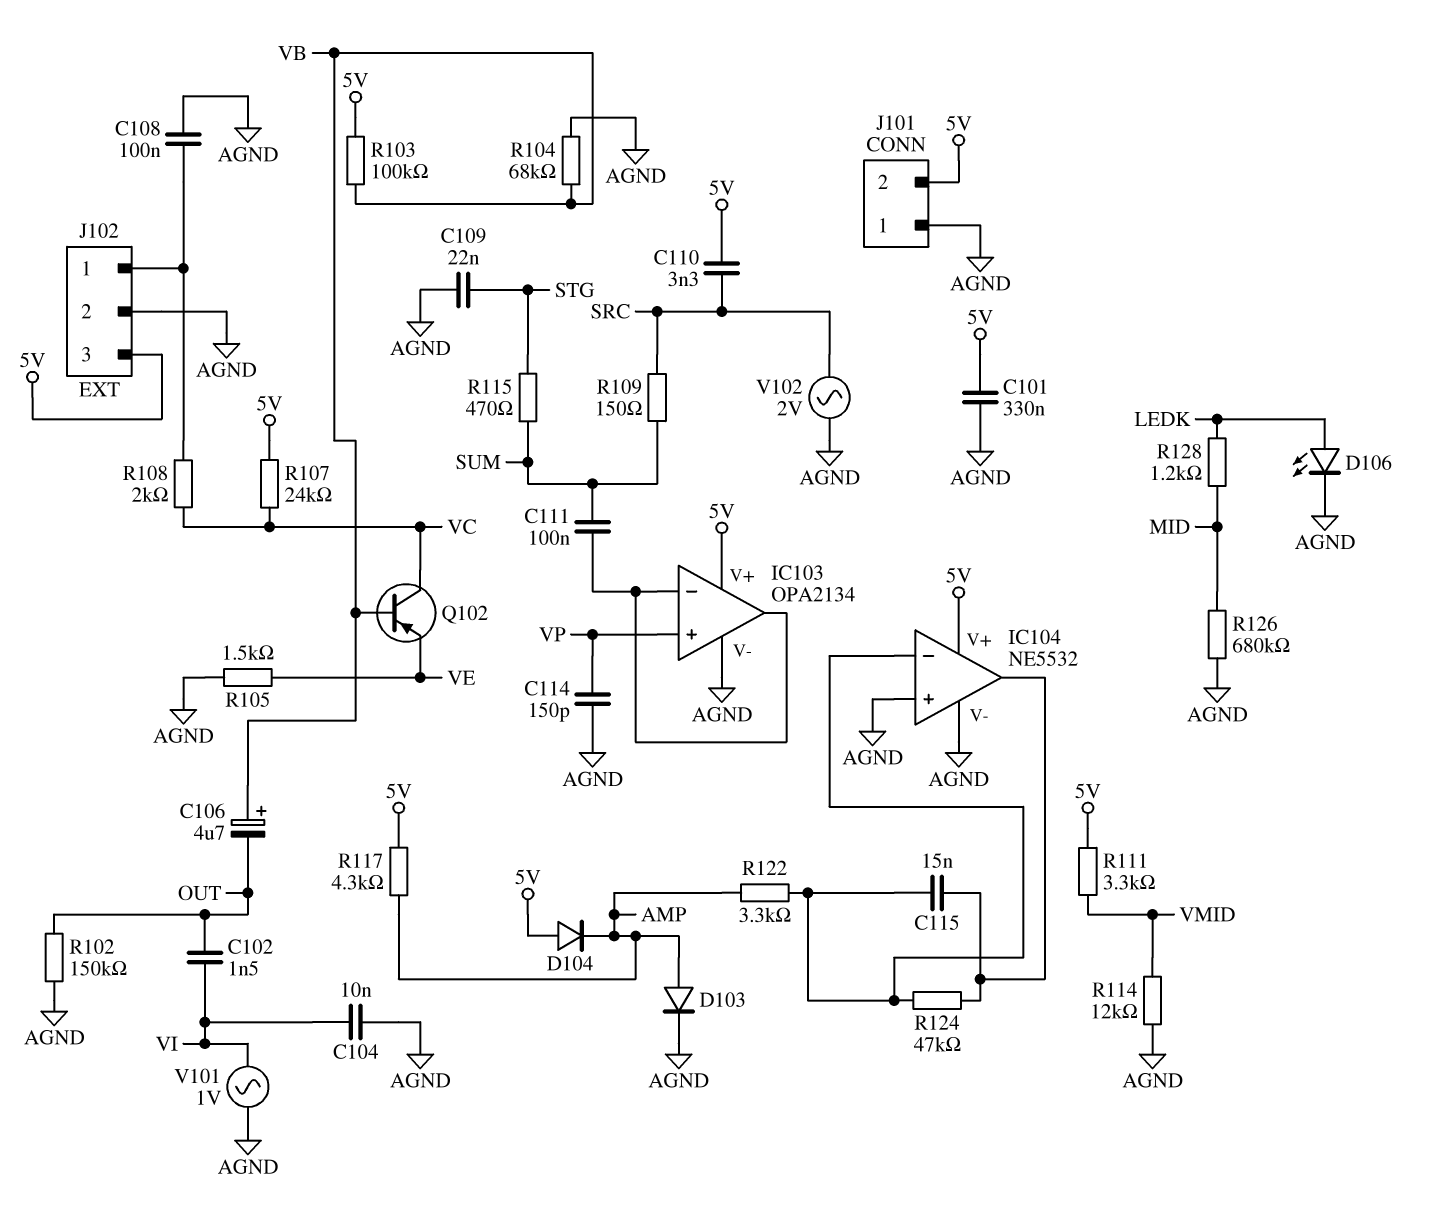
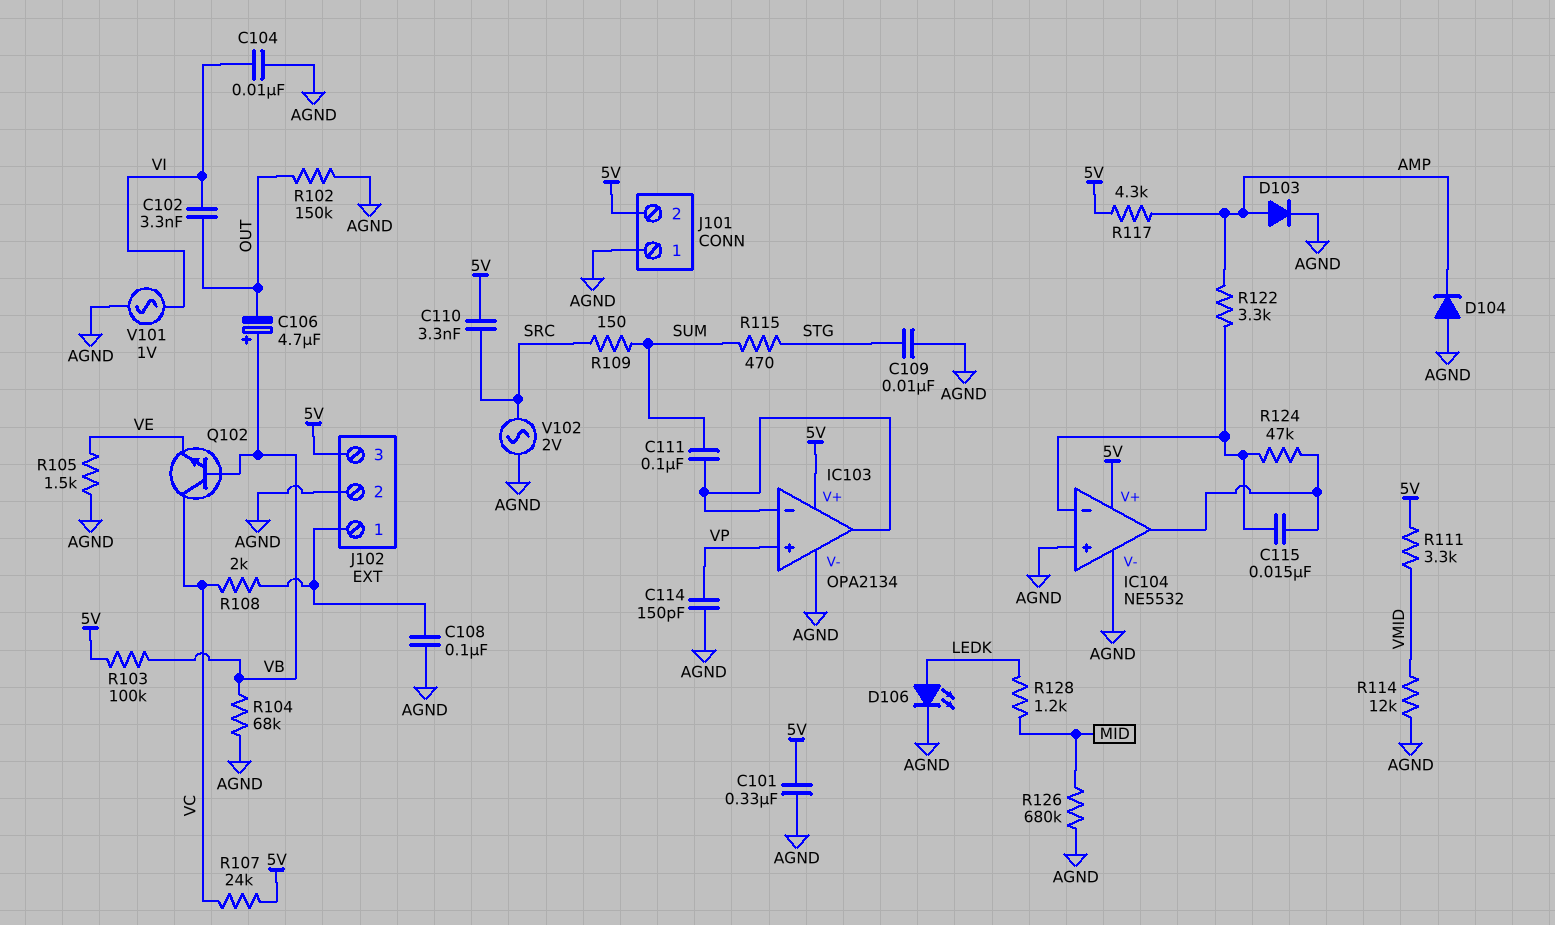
C102: 1.5nF (OUT, VI) -> 3.3nF (OUT, VI)
C109: 22nF (AGND, STG) -> 10nF (AGND, STG)
D104: diode (A 5V, K AMP) -> diode (A AGND, K AMP)
Q102: PNP (B VB, C VC, E VE) -> NPN (B VB, C VC, E VE)

